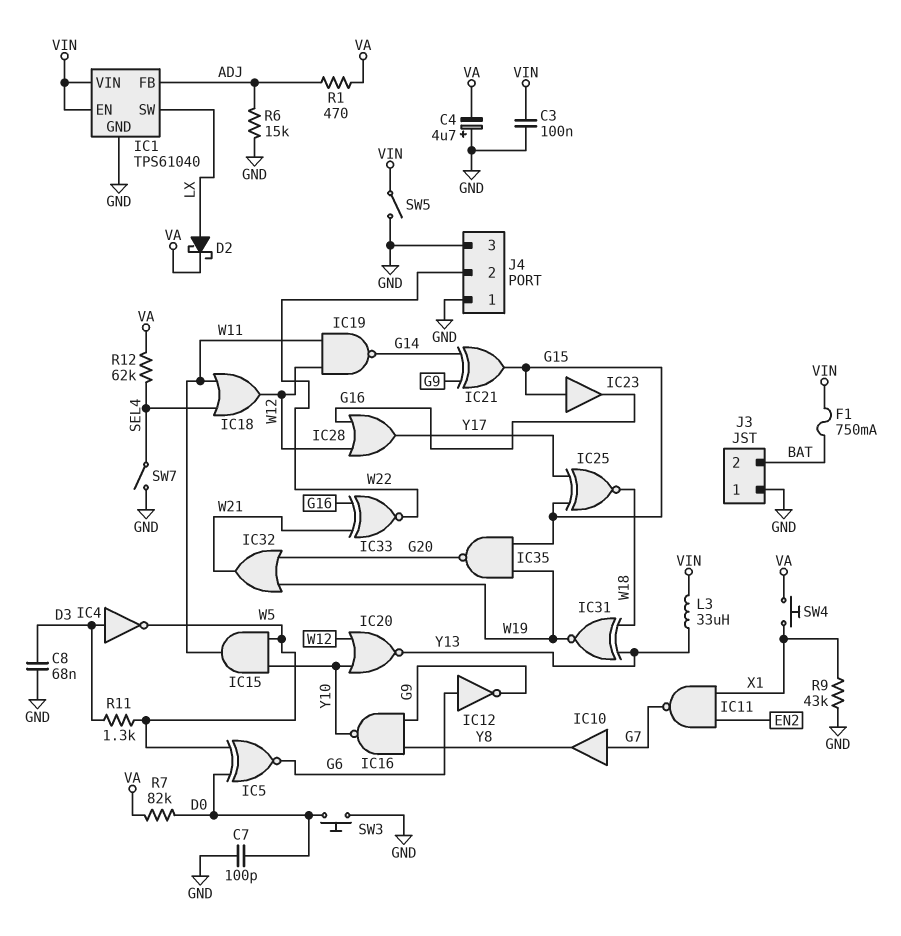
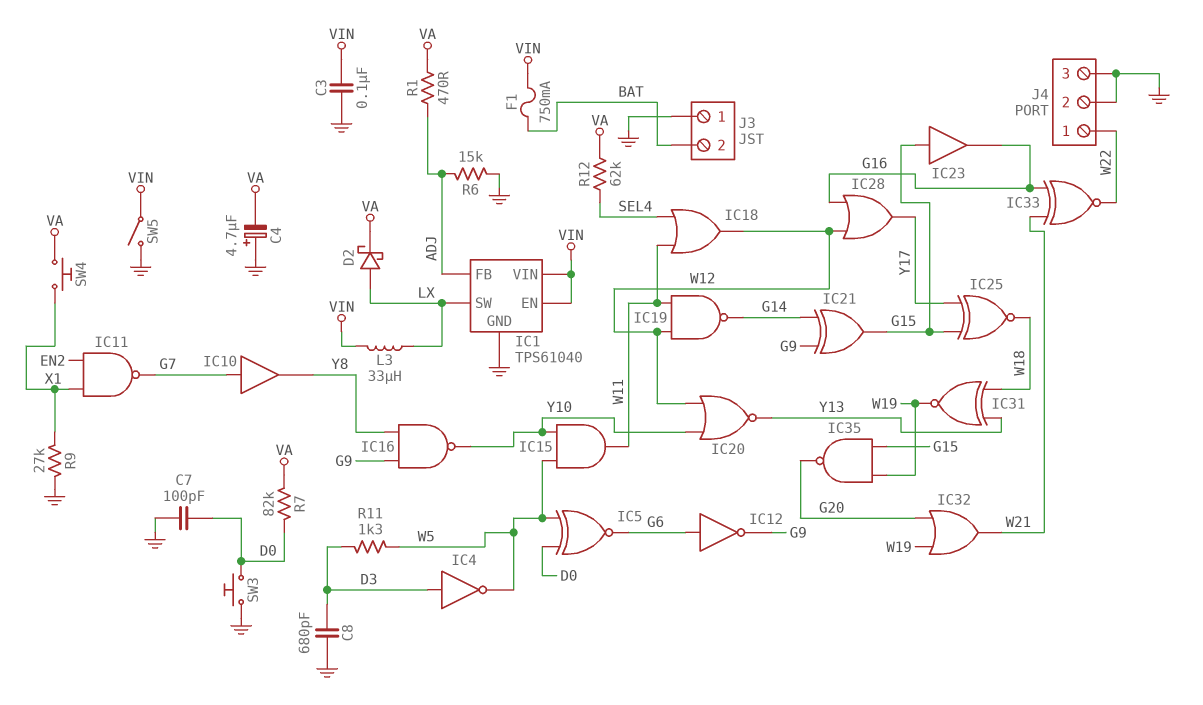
C8: 68nF (D3, GND) -> 680pF (D3, GND)
J4 pin 1: GND -> W22
J4 pin 2: W22 -> GND
L3: 33uH (VIN, Y13) -> 33uH (LX, VIN)
R9: 43k (GND, X1) -> 27k (GND, X1)
SW7: switch (GND, SEL4) -> none

